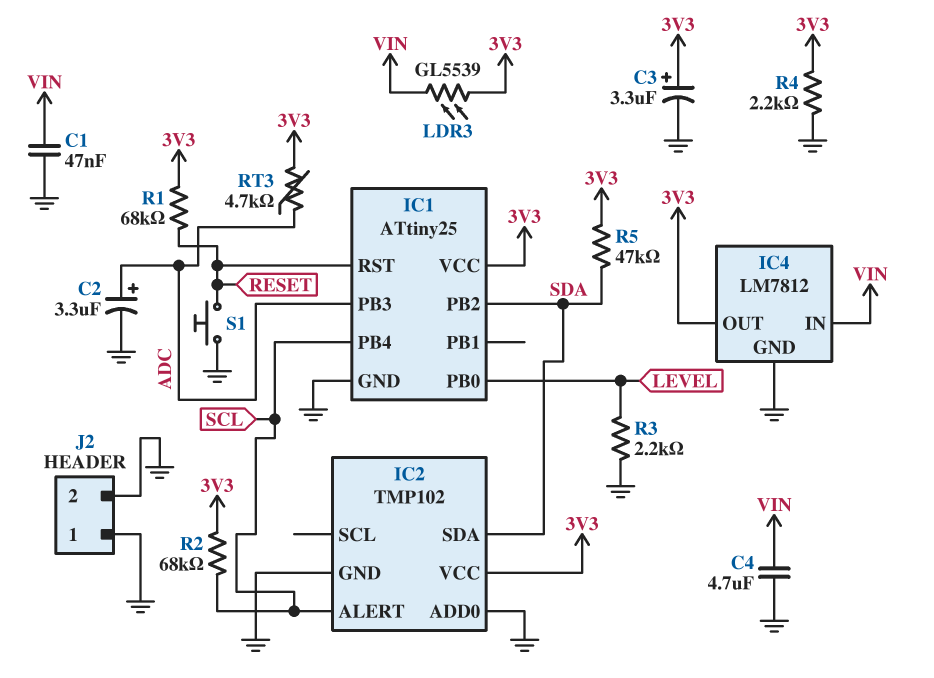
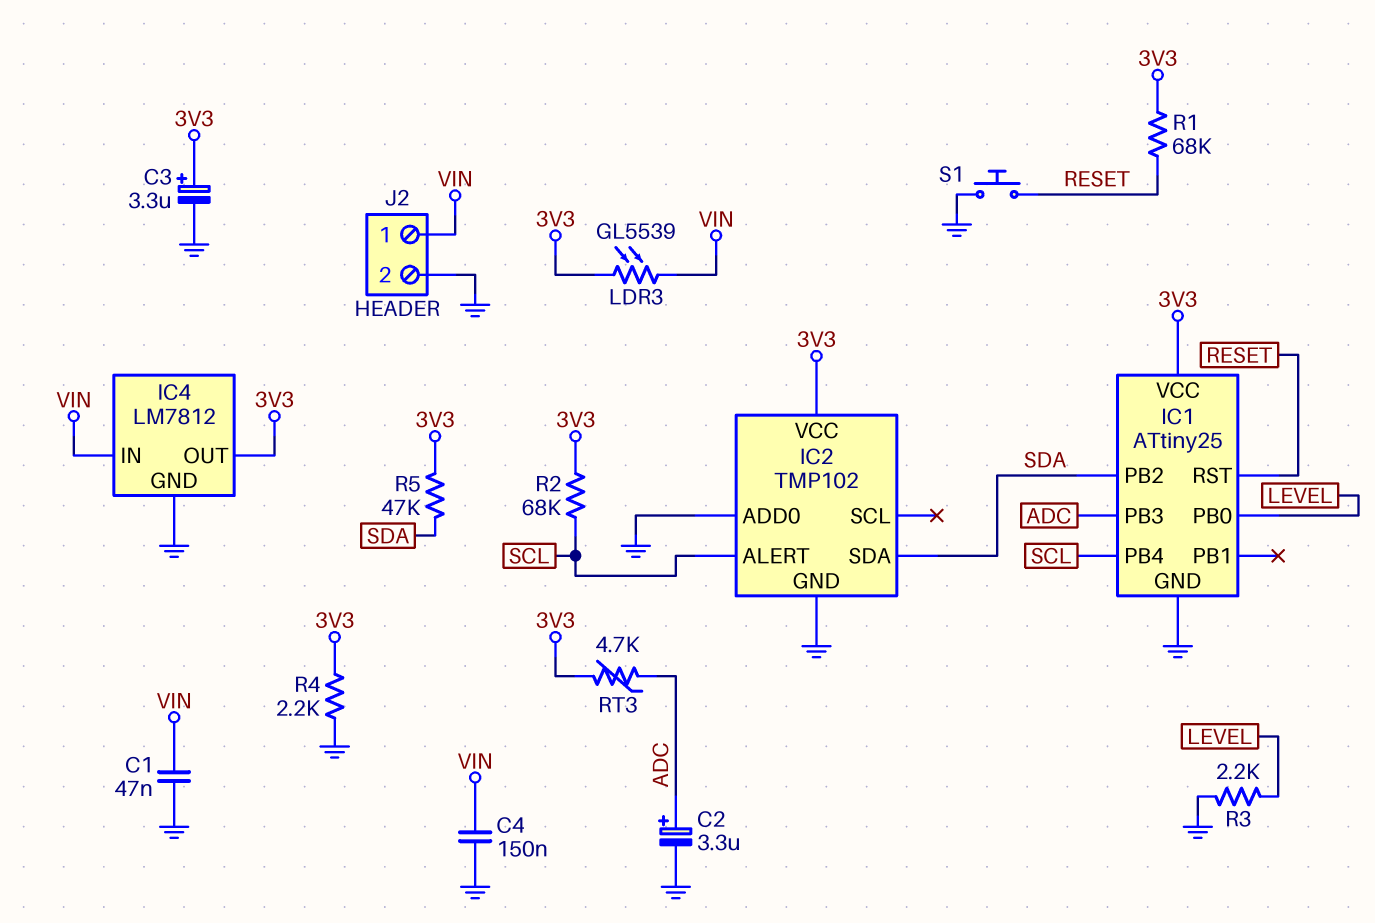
C4: 4.7uF (GND, VIN) -> 150nF (GND, VIN)
J2 pin 1: GND -> VIN

